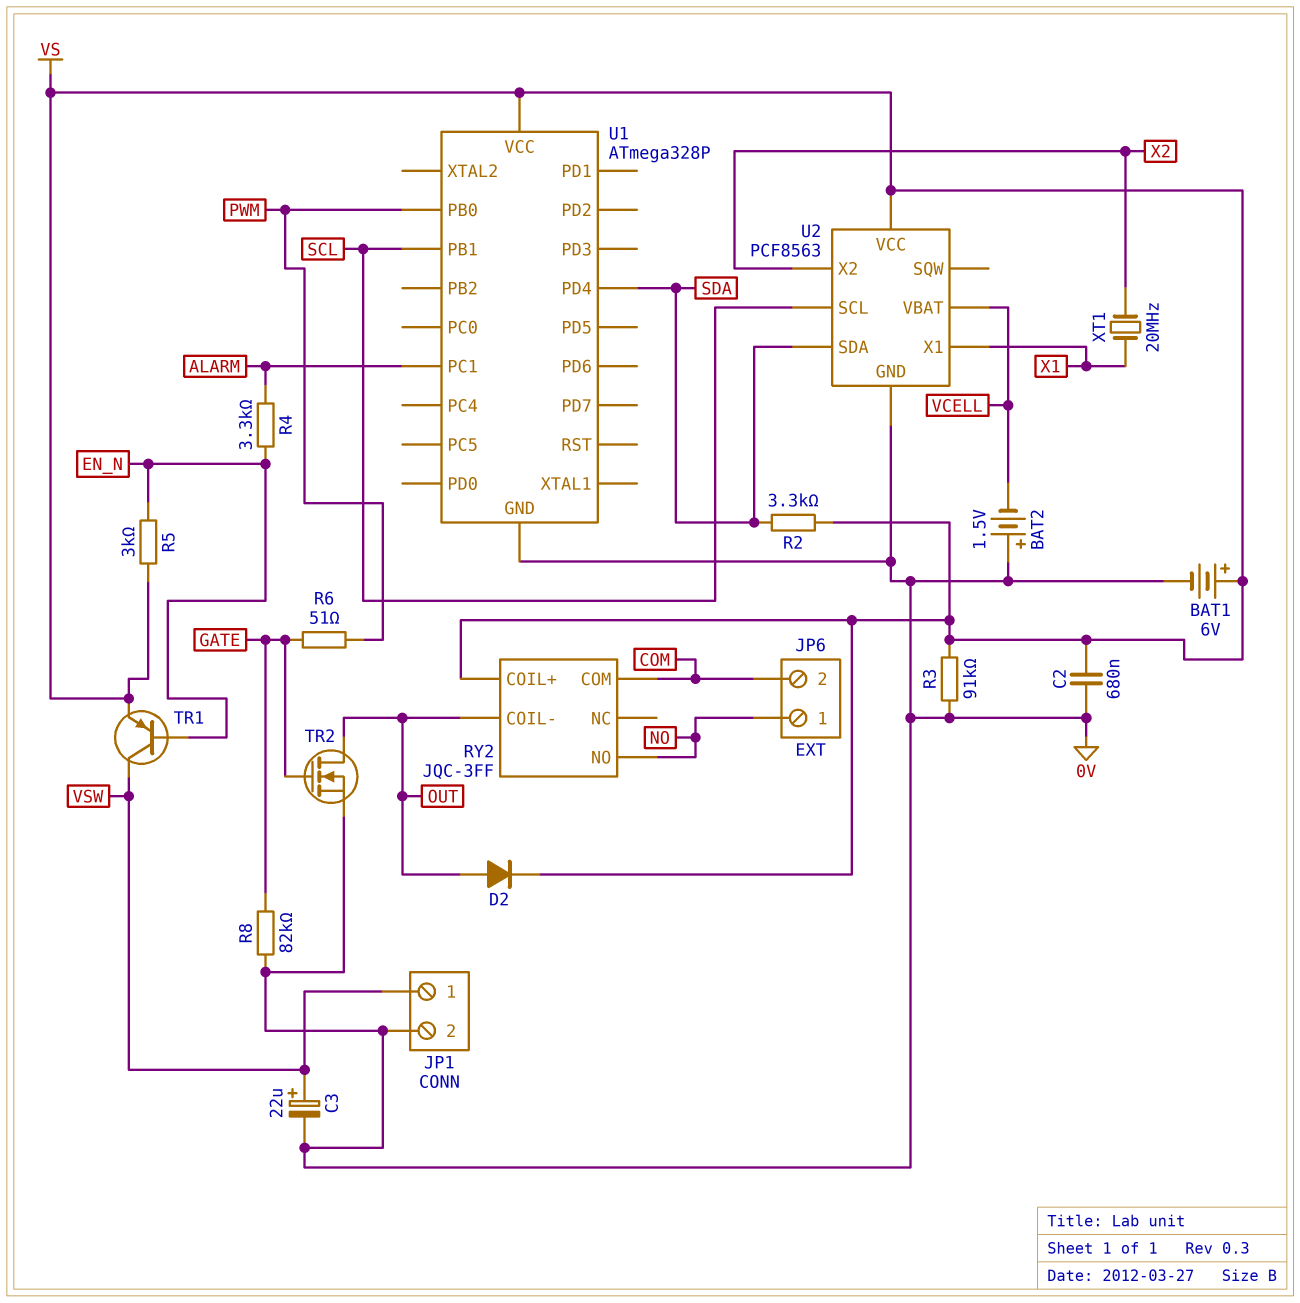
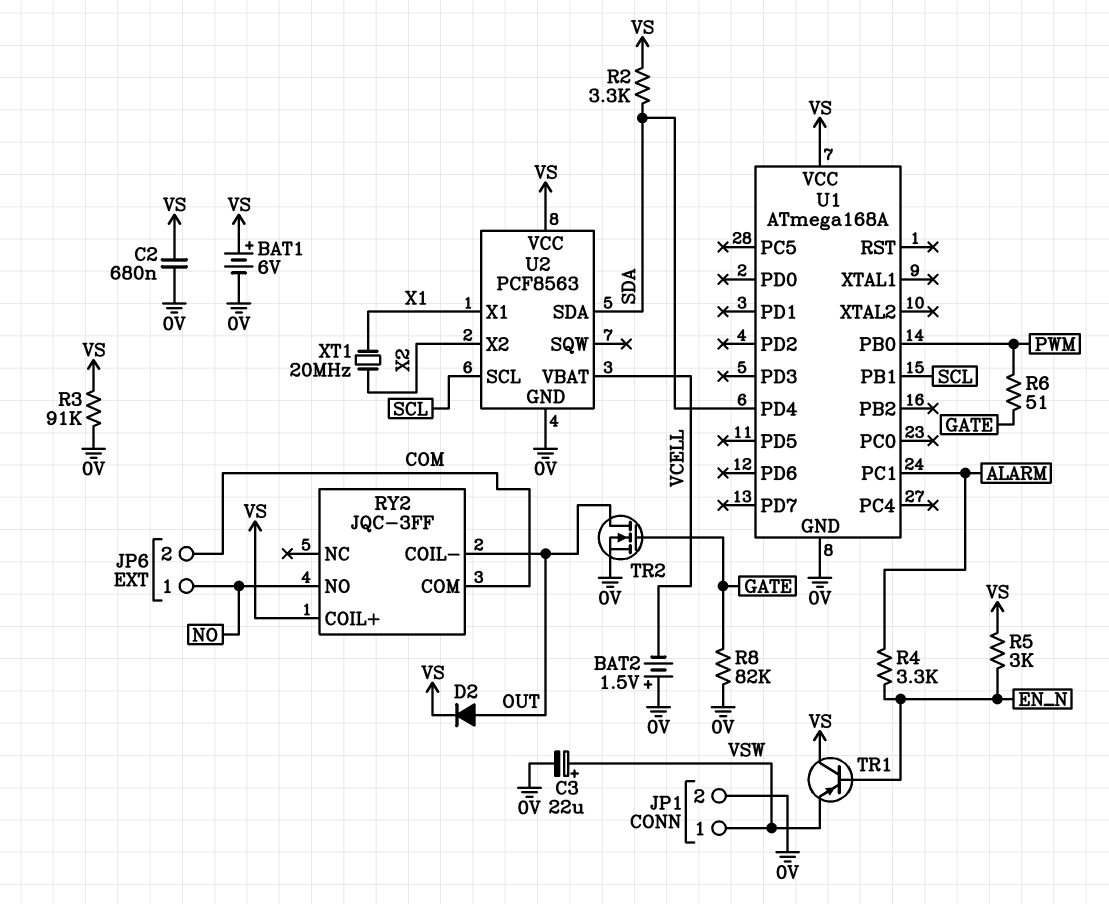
TR1: PNP (B EN_N, C VSW, E VS) -> PNP (B EN_N, C VS, E VSW)
U1: ATmega328P -> ATmega168A

